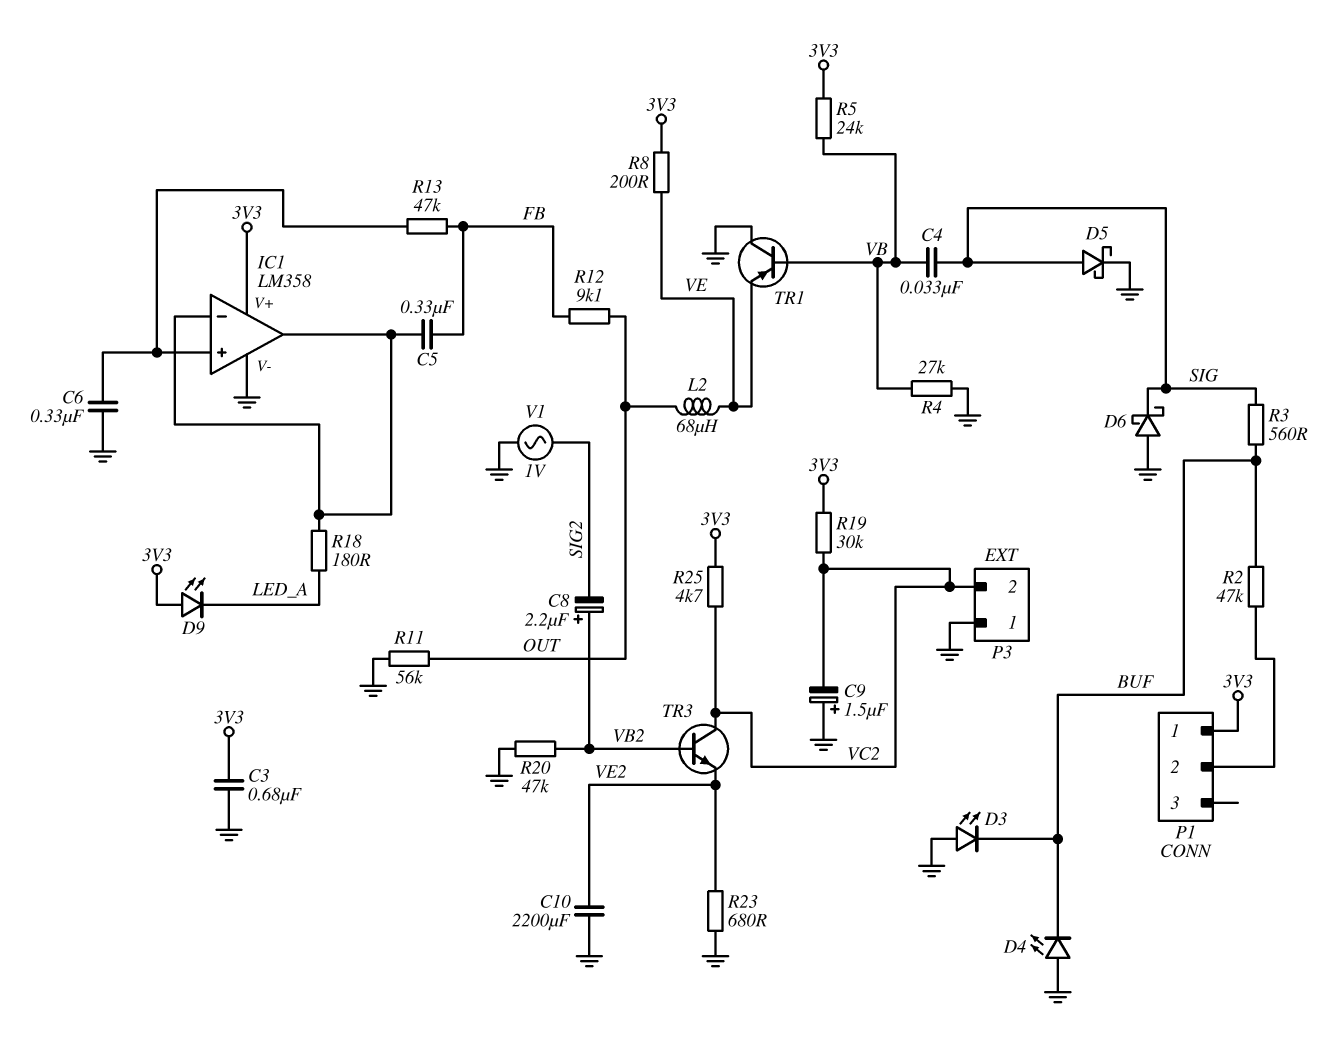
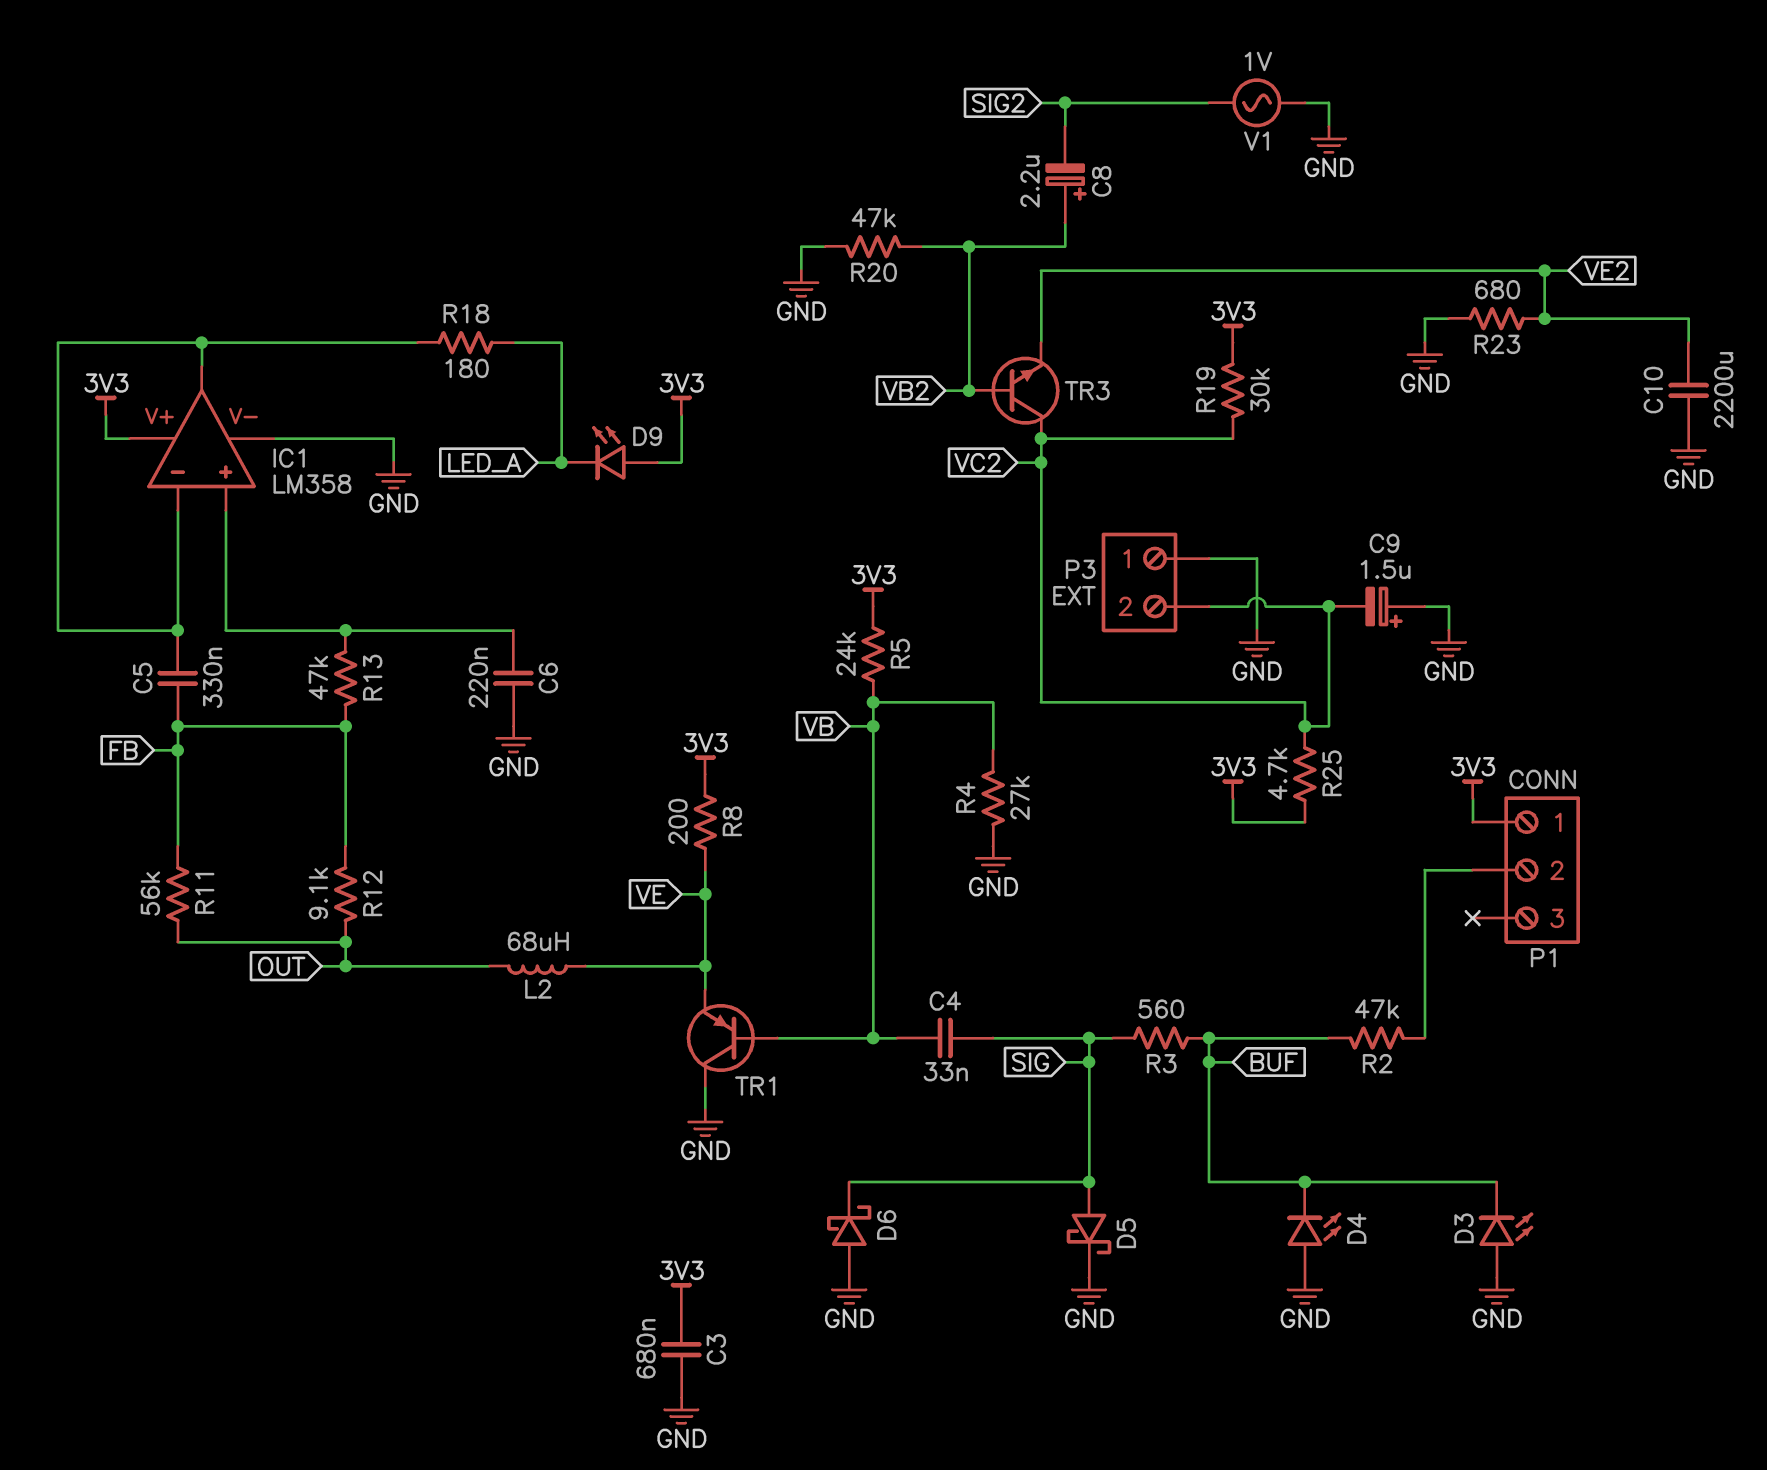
C6: 330nF (GND, IC1/in+) -> 220nF (GND, IC1/in+)
R11: 56k (GND, OUT) -> 56k (FB, OUT)

